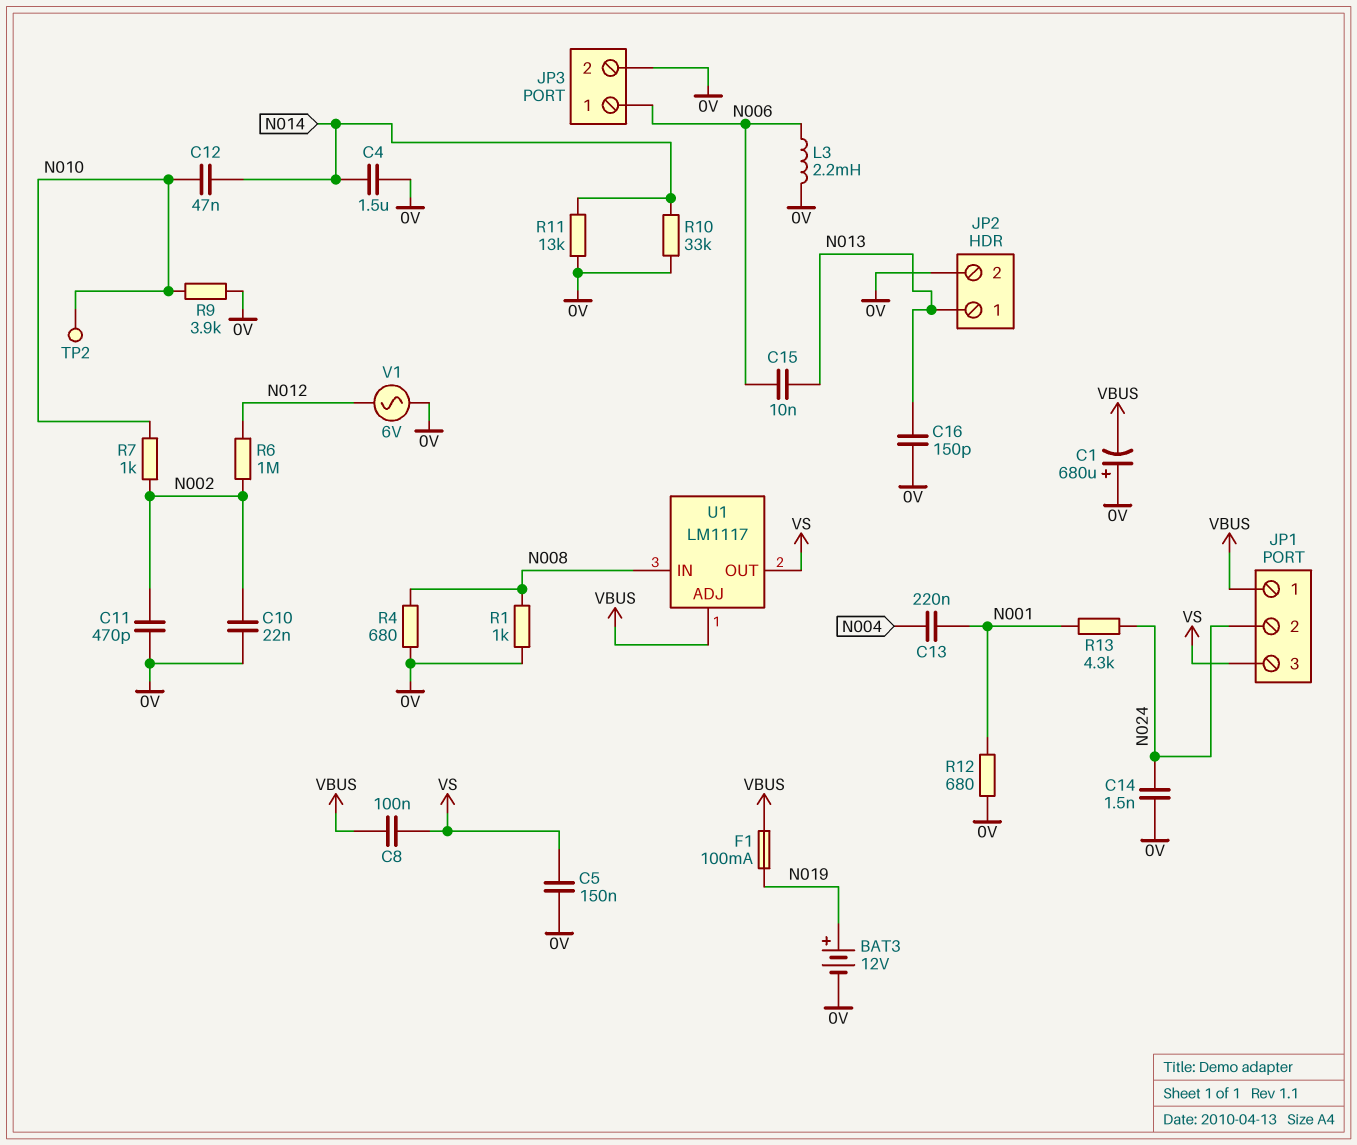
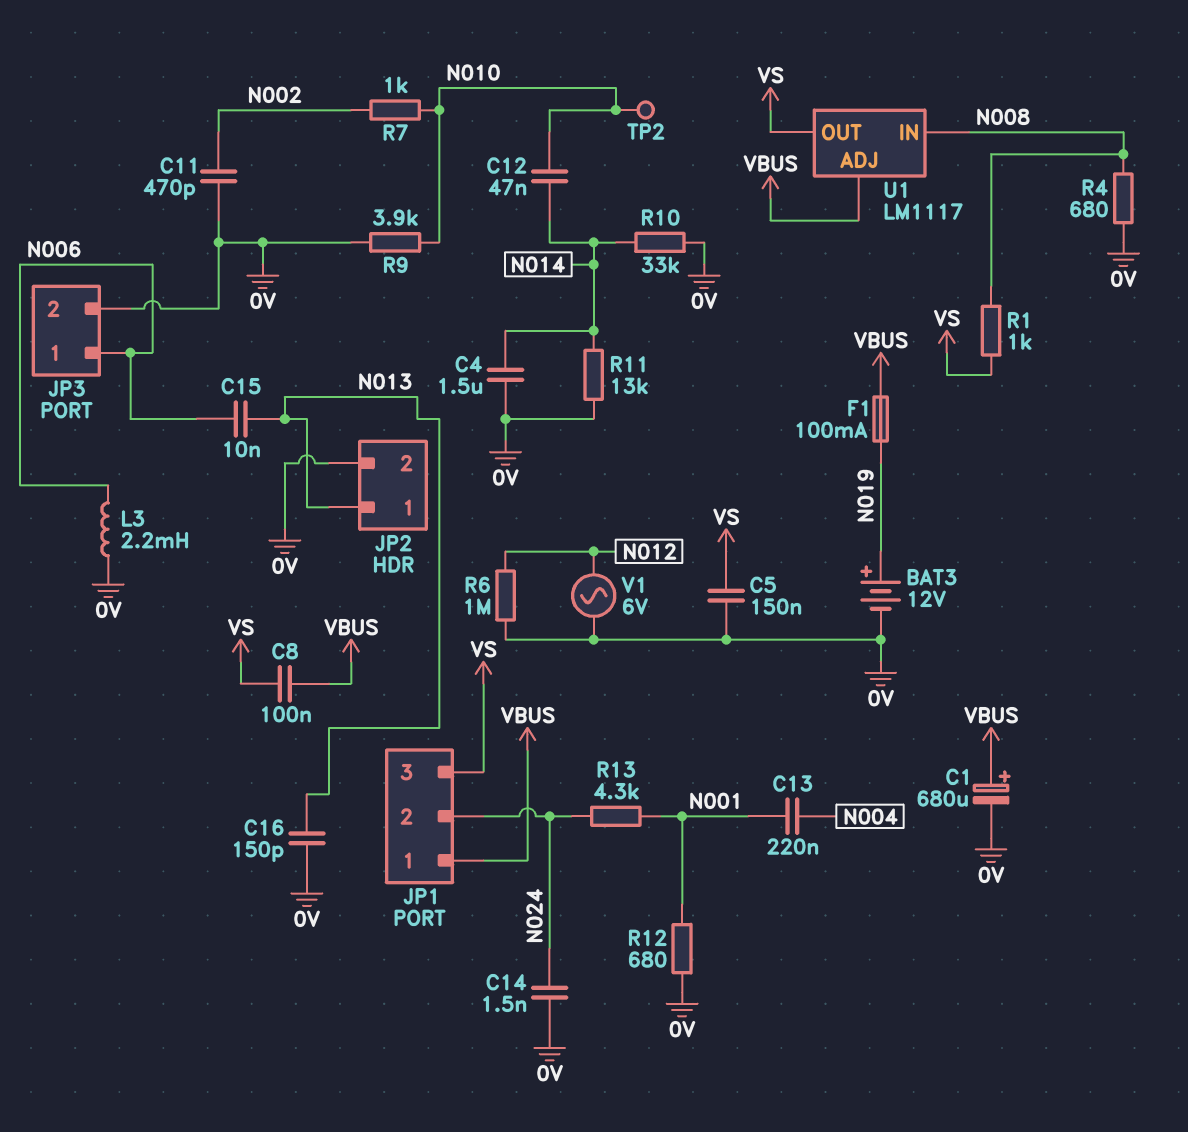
C1: 680uF (plus 0V, minus VBUS) -> 680uF (plus VBUS, minus 0V)
C10: 22nF (0V, N002) -> none
R1: 1k (0V, N008) -> 1k (N008, VS)
R6: 1M (N002, N012) -> 1M (0V, N012)

